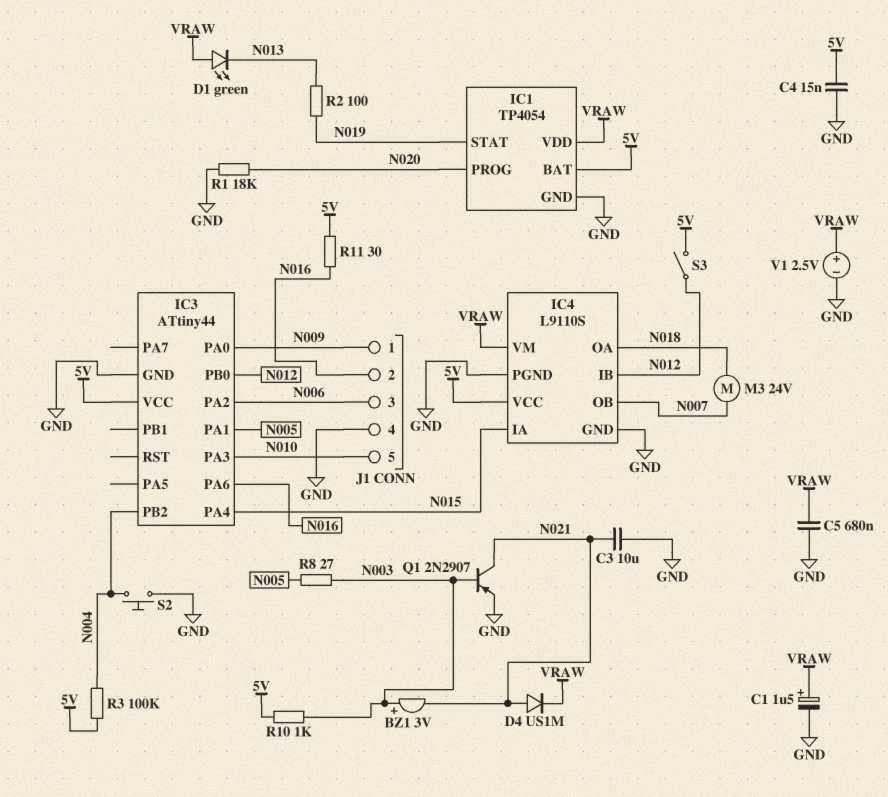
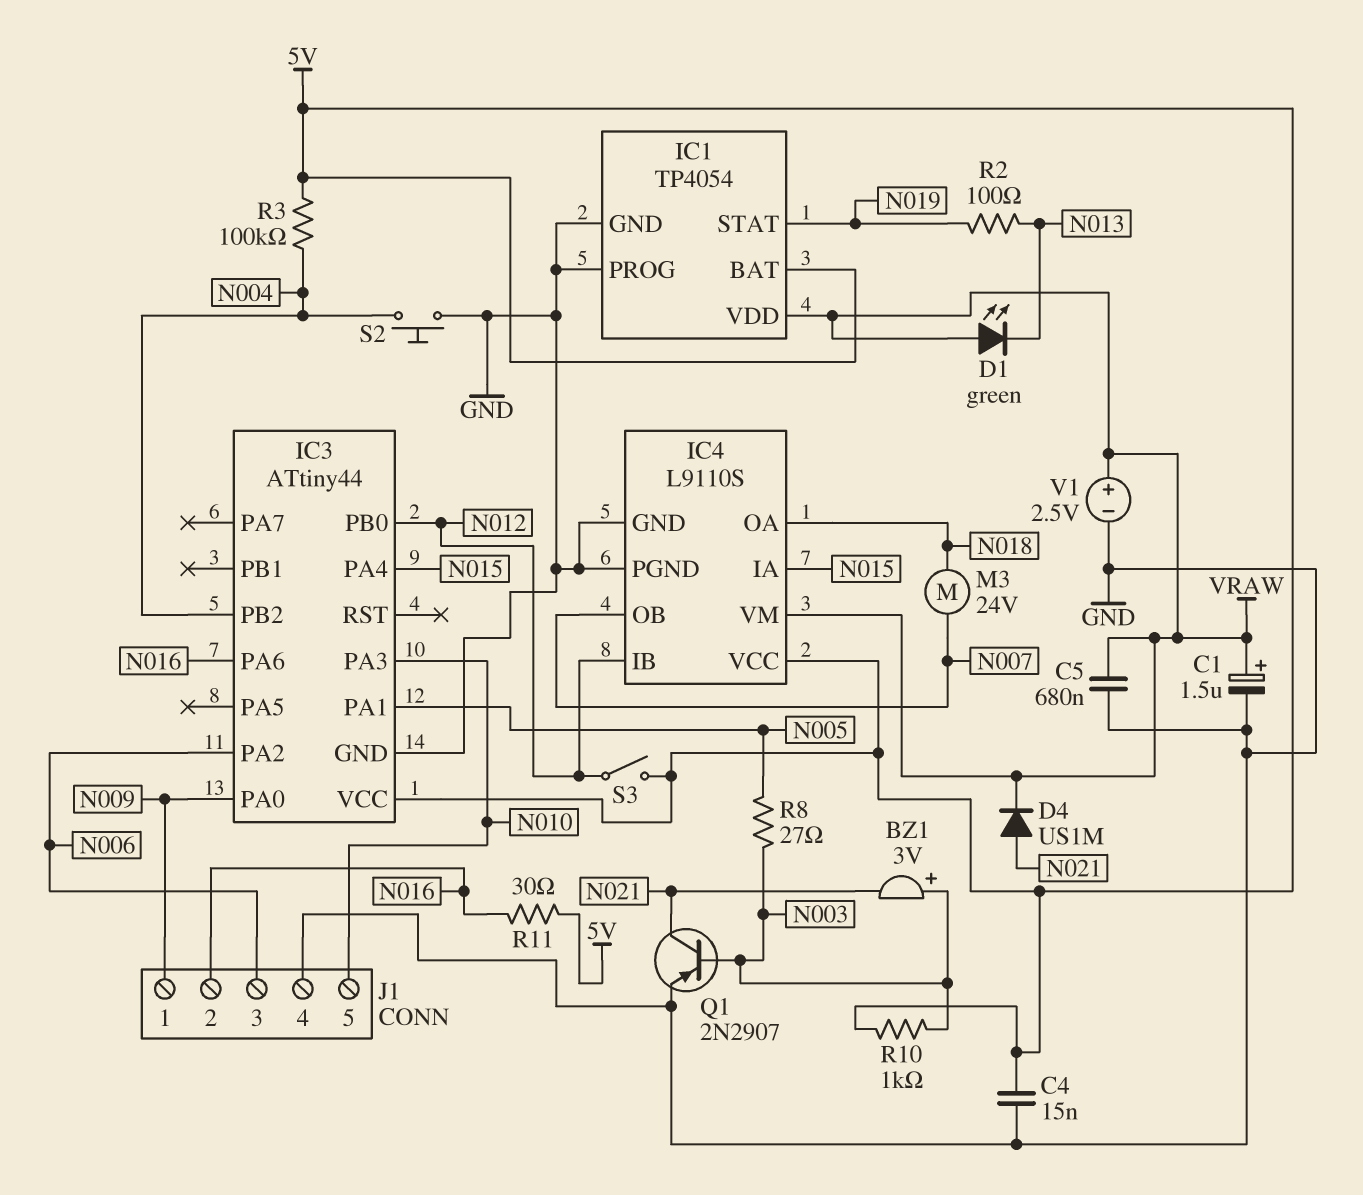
C3: 10uF (GND, N021) -> none
IC1 pin PROG: N020 -> GND
R1: 18k (GND, N020) -> none

